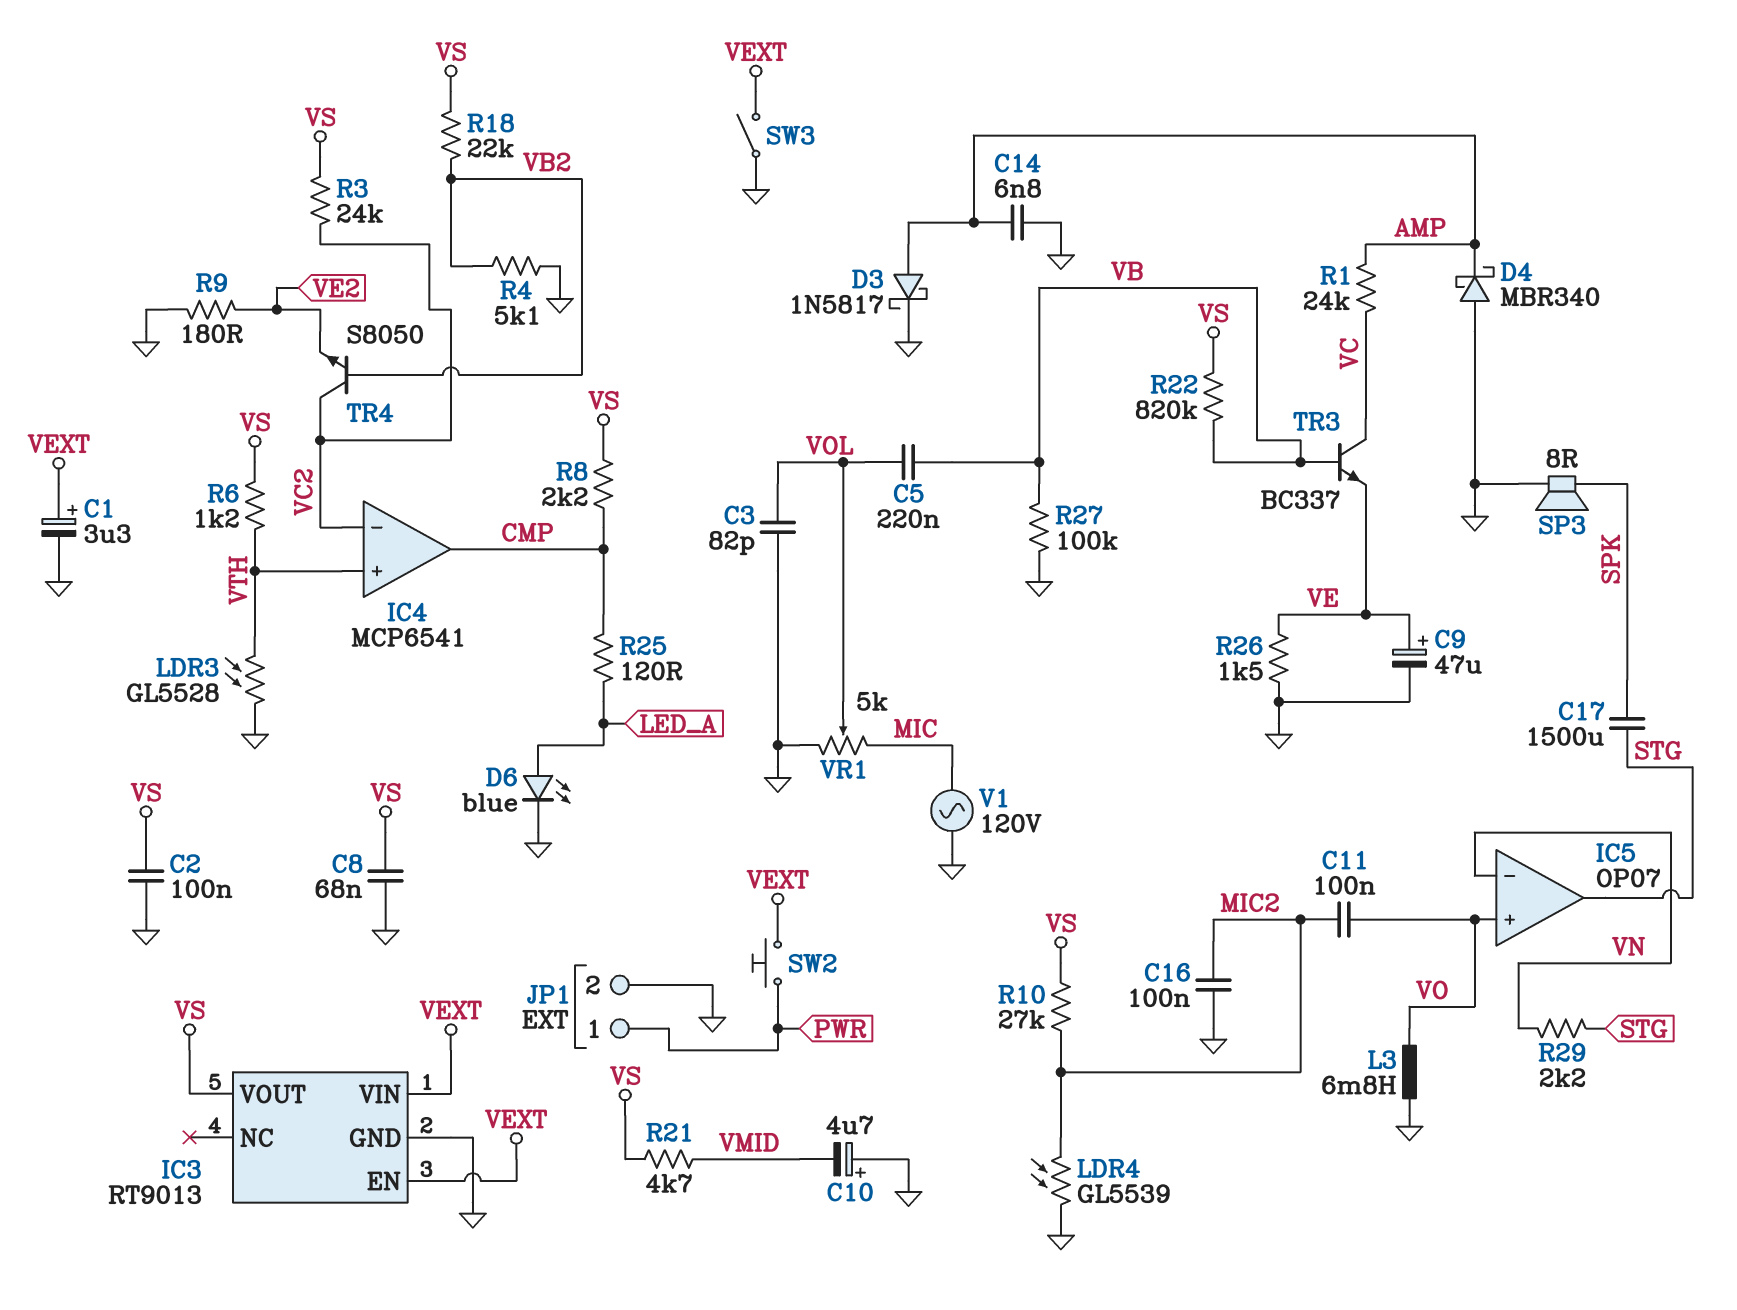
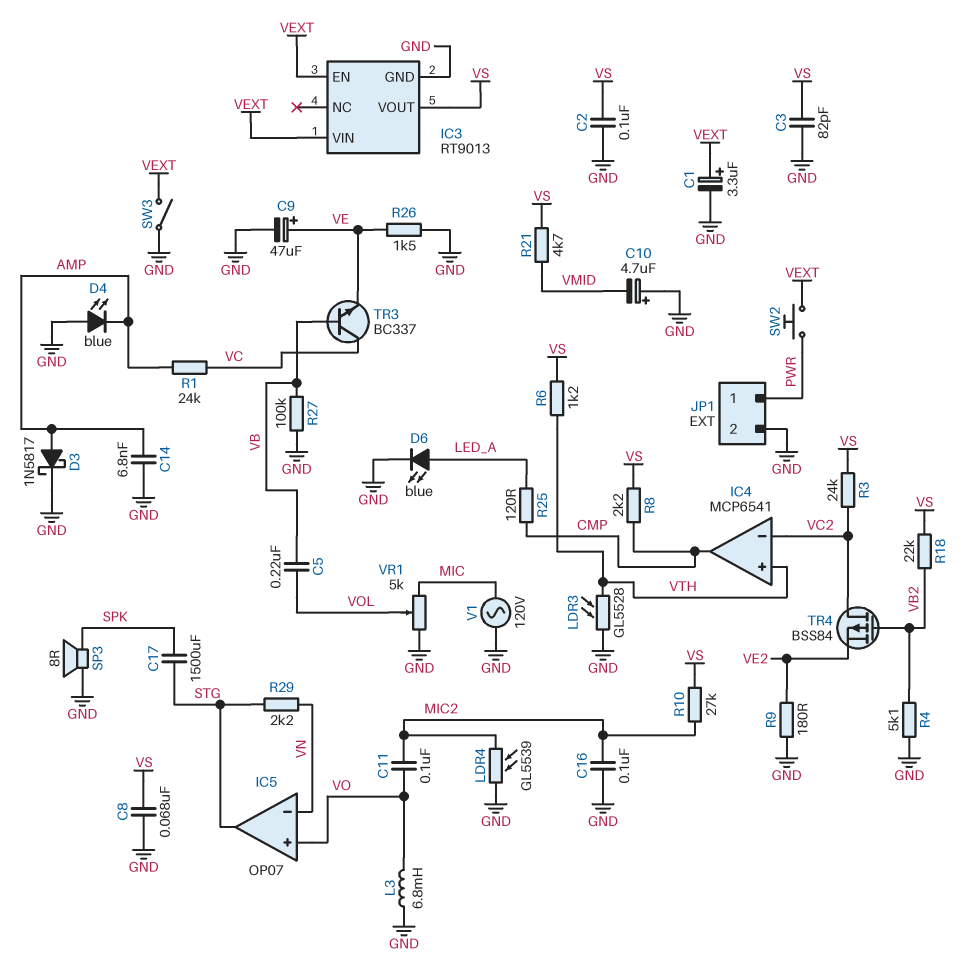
C3: 82pF (GND, VOL) -> 82pF (GND, VS)
D4: schottky MBR340 (A GND, K AMP) -> LED blue (A GND, K AMP)
R22: 820k (VB, VS) -> none
TR4: NPN S8050 (B VB2, C VC2, E VE2) -> PMOS BSS84 (G VB2, D VC2, S VE2)

